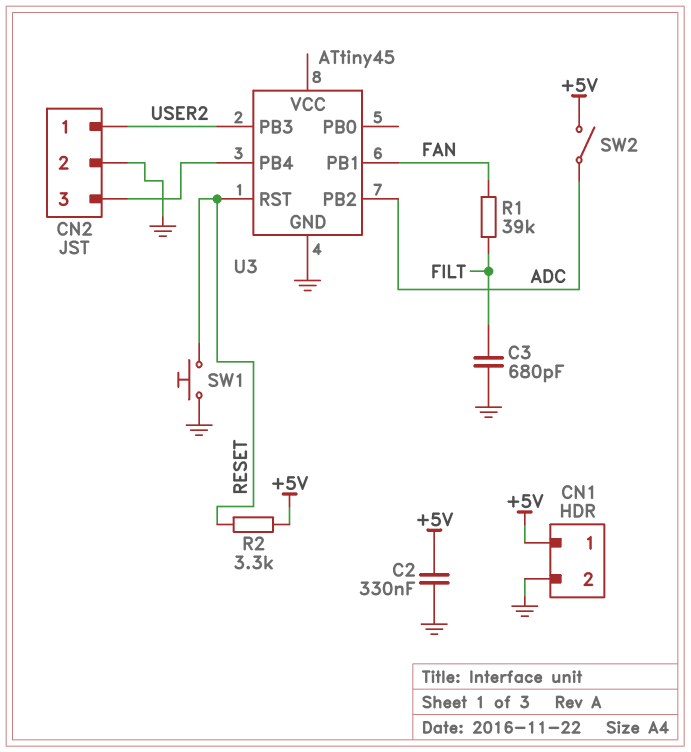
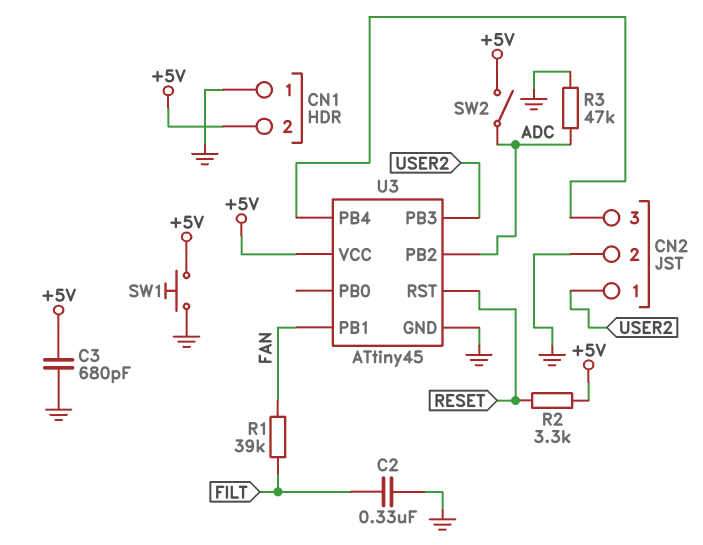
C2: 330nF (+5V, GND) -> 330nF (FILT, GND)
C3: 680pF (FILT, GND) -> 680pF (+5V, GND)
CN1 pin 1: +5V -> GND
CN1 pin 2: GND -> +5V
R3: none -> 47k (ADC, GND)
SW1: button (GND, RESET) -> button (+5V, GND)
U3 pin VCC: none -> +5V

